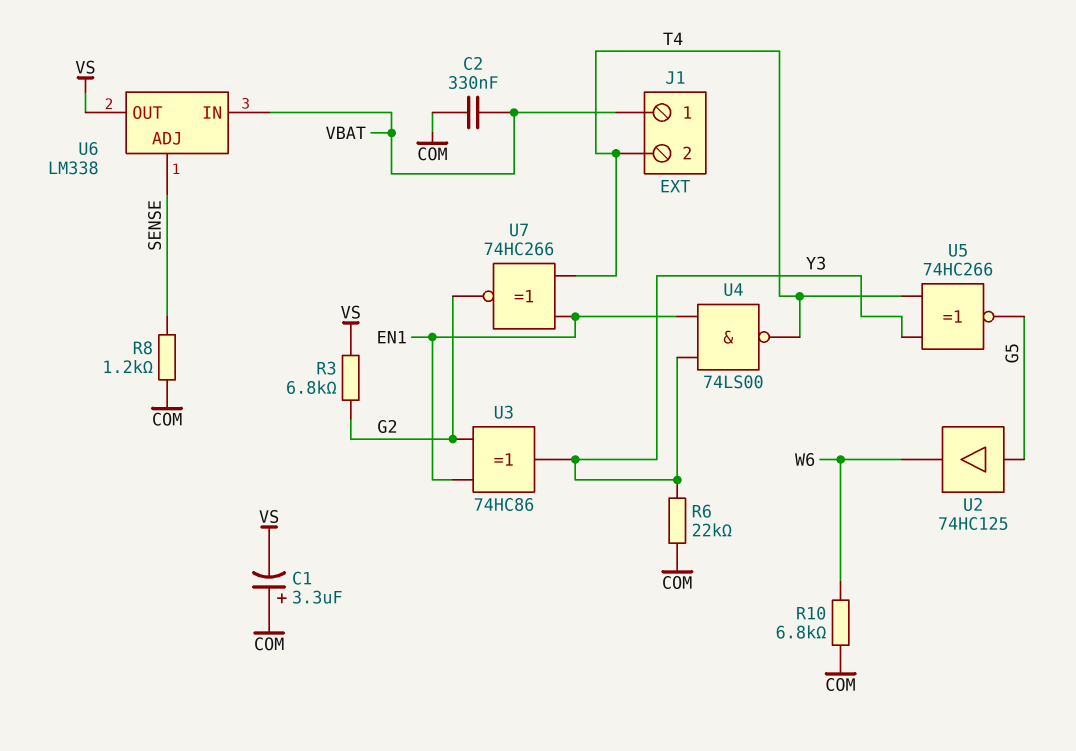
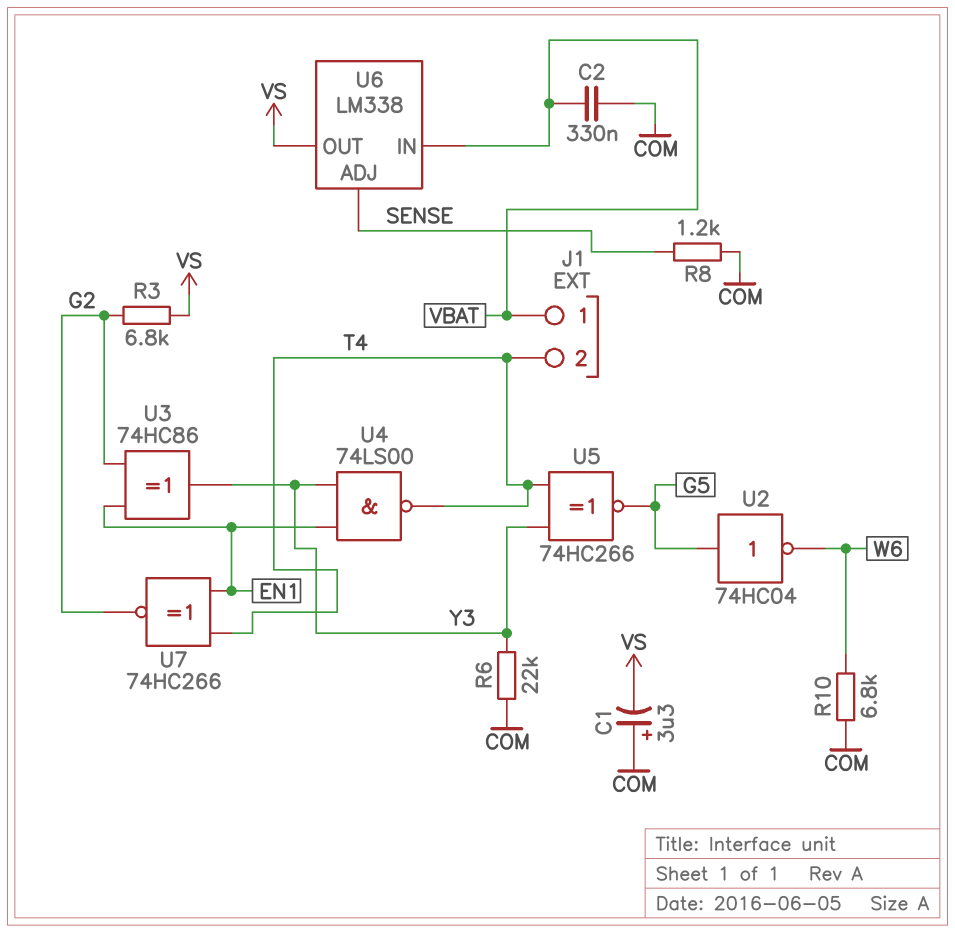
U2: buffer 74HC125 (in G5, out W6) -> NOT 74HC04 (in G5, out W6)

